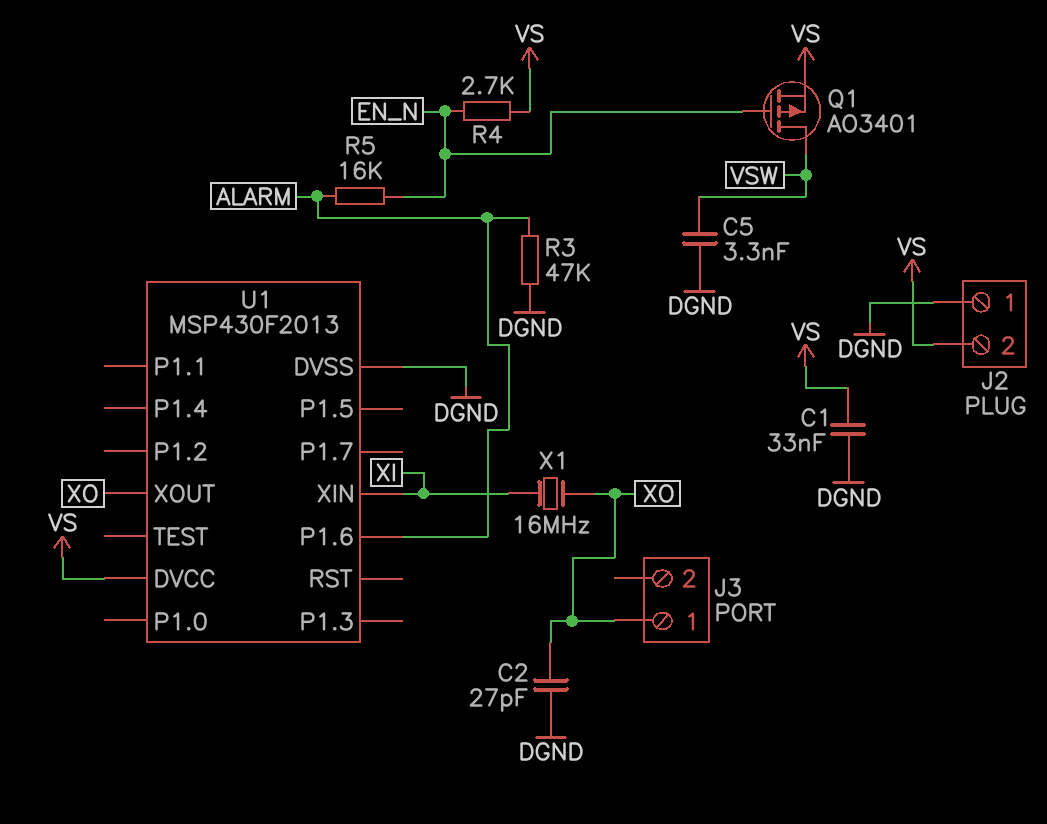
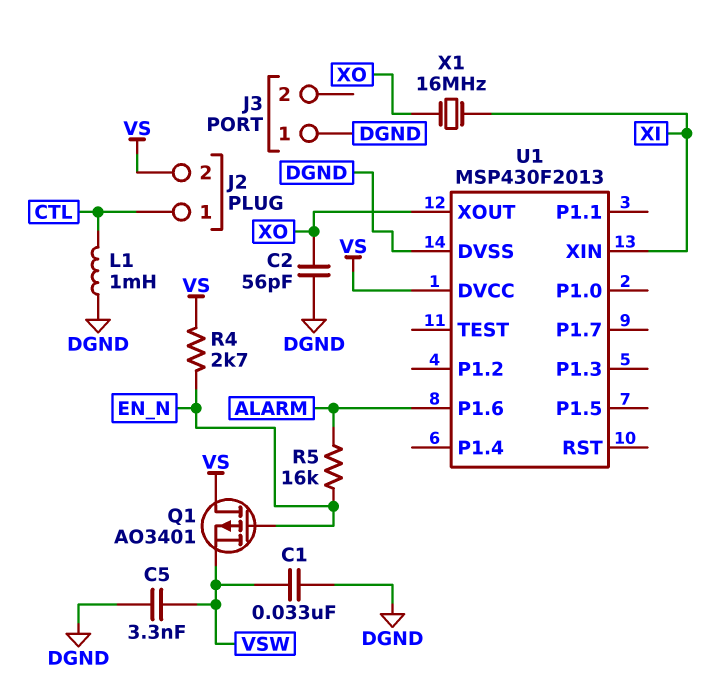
C1: 33nF (DGND, VS) -> 33nF (DGND, VSW)
C2: 27pF (DGND, XO) -> 56pF (DGND, XO)
J2 pin 1: DGND -> CTL
J3 pin 1: XO -> DGND
L1: none -> 1mH (CTL, DGND)
Q1: PMOS AO3401 (G EN_N, D VSW, S VS) -> PMOS AO3401 (G EN_N, D VS, S VSW)
R3: 47k (ALARM, DGND) -> none

